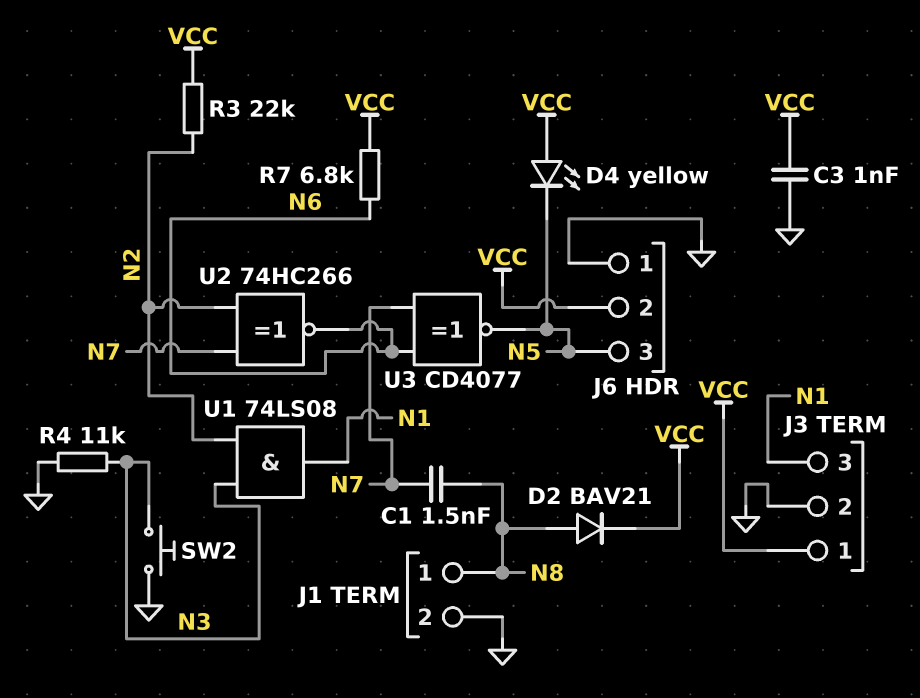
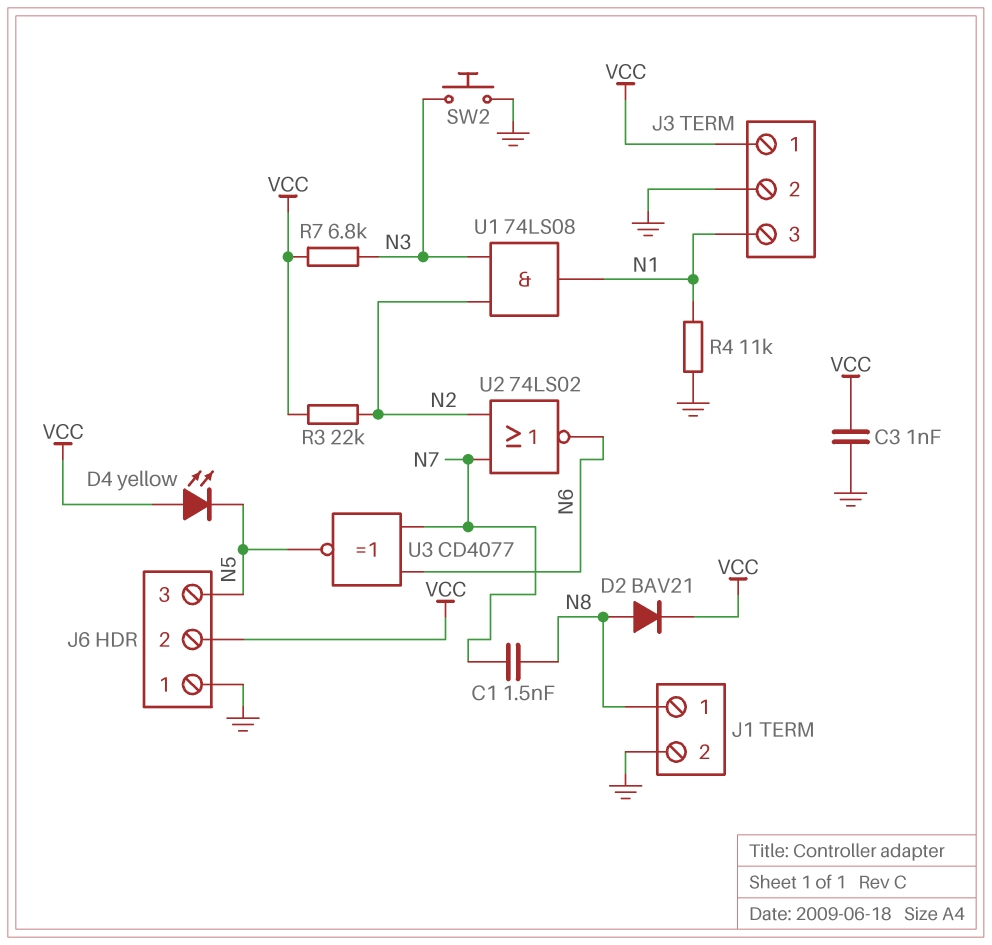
R4: 11k (GND, N3) -> 11k (GND, N1)
R7: 6.8k (N6, VCC) -> 6.8k (N3, VCC)
U2: XNOR 74HC266 (in N2, in N7, out N6) -> NOR 74LS02 (in N2, in N7, out N6)

